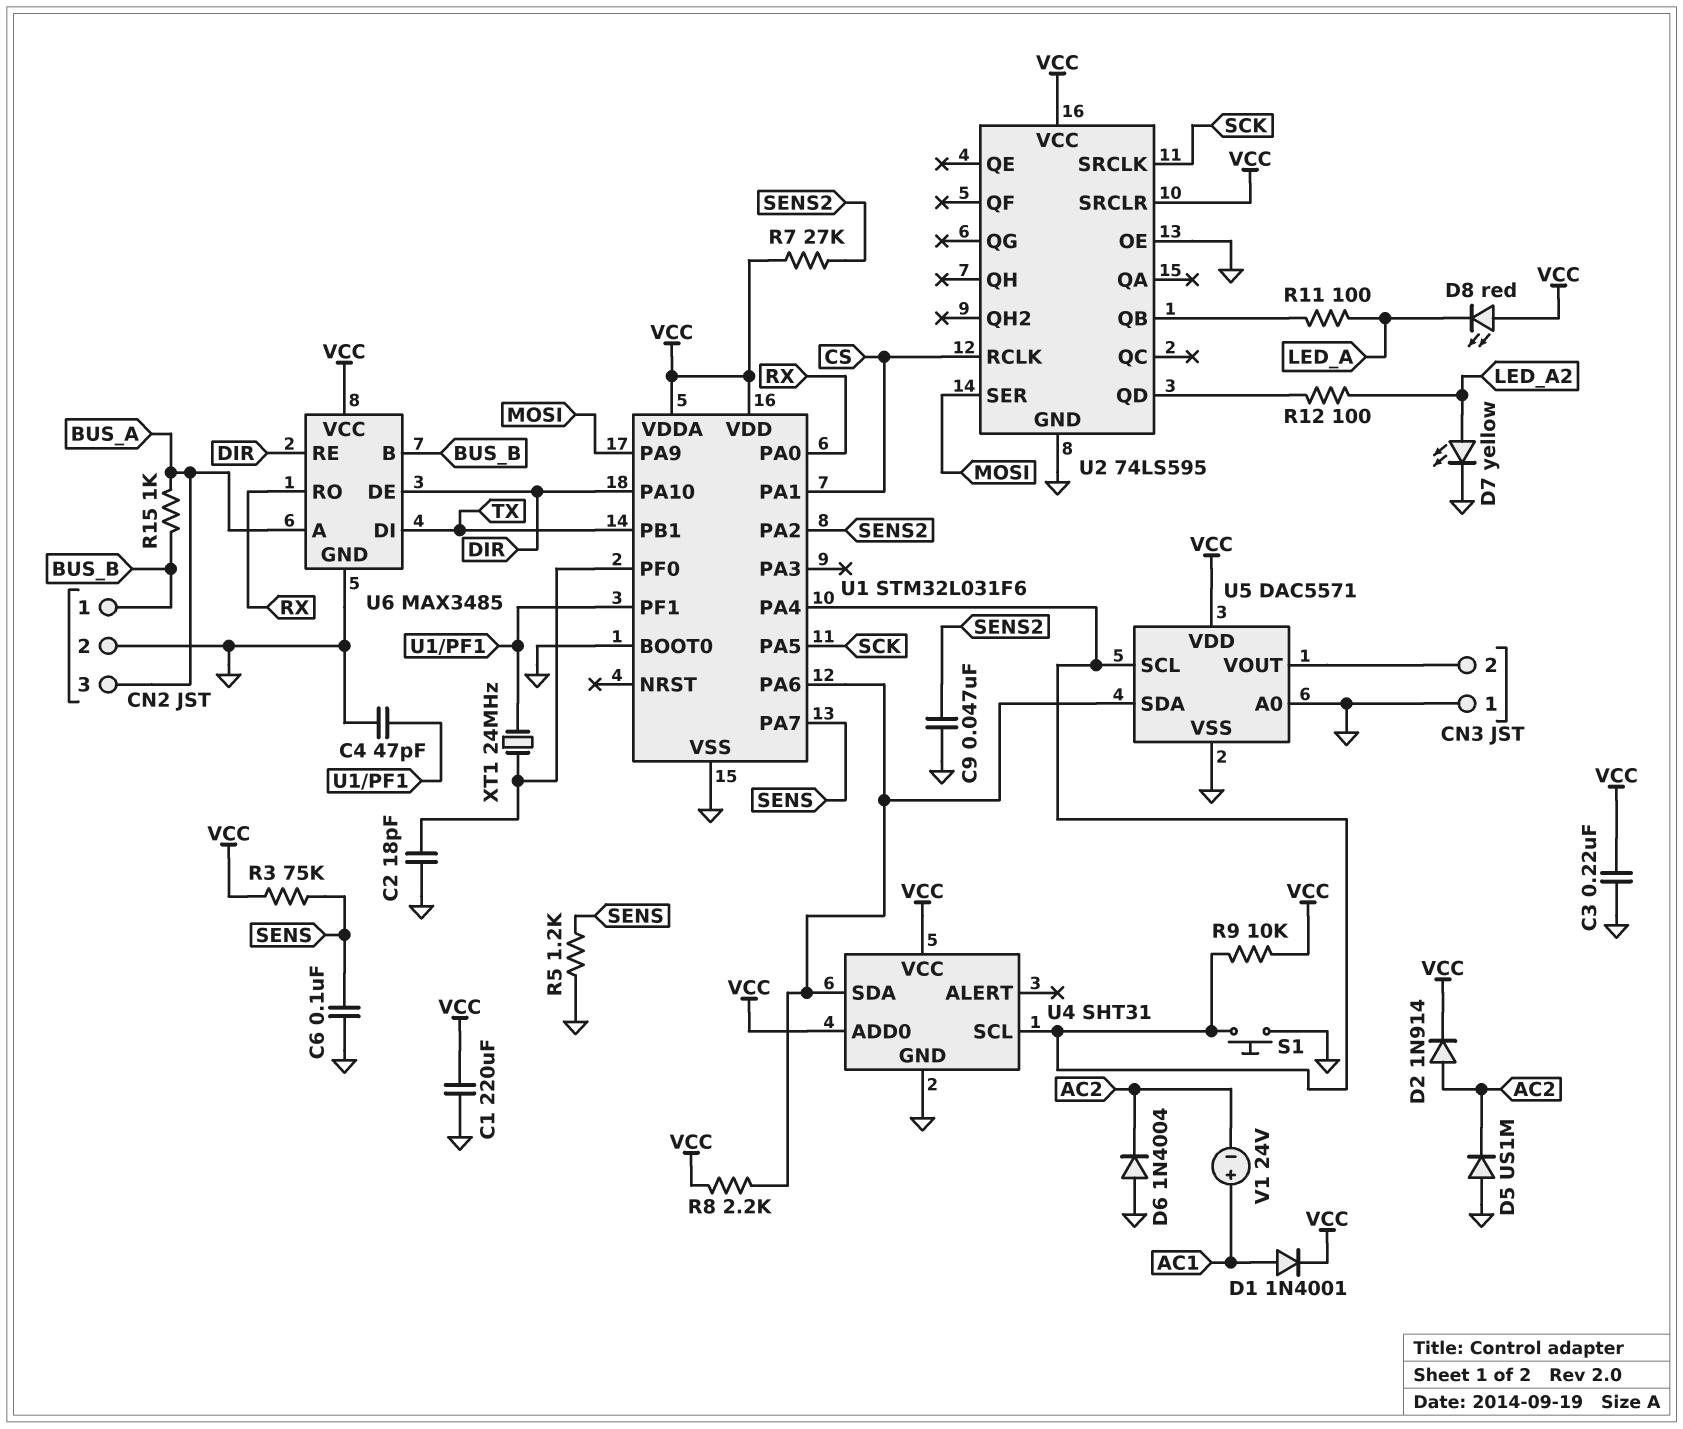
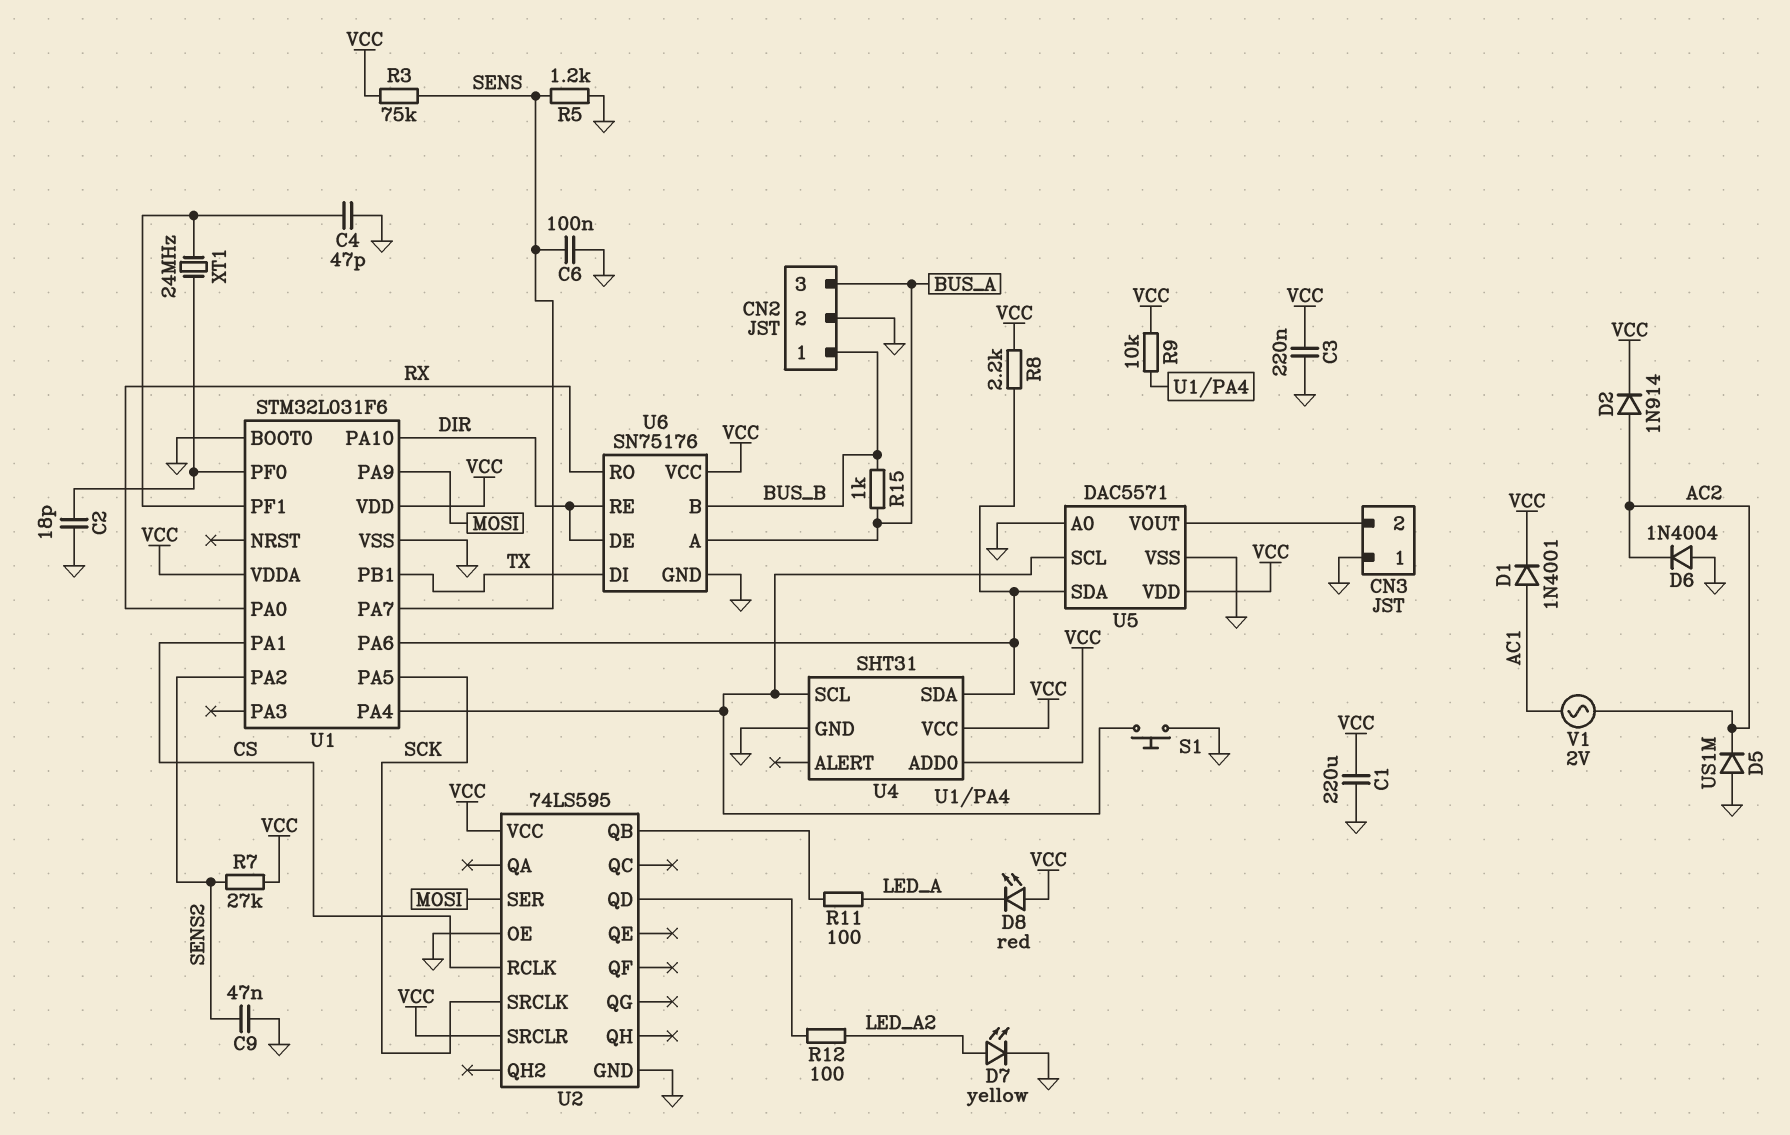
U6: MAX3485 -> SN75176
V1: 24V (plus AC1, minus AC2) -> AC 2V (AC1, AC2)

